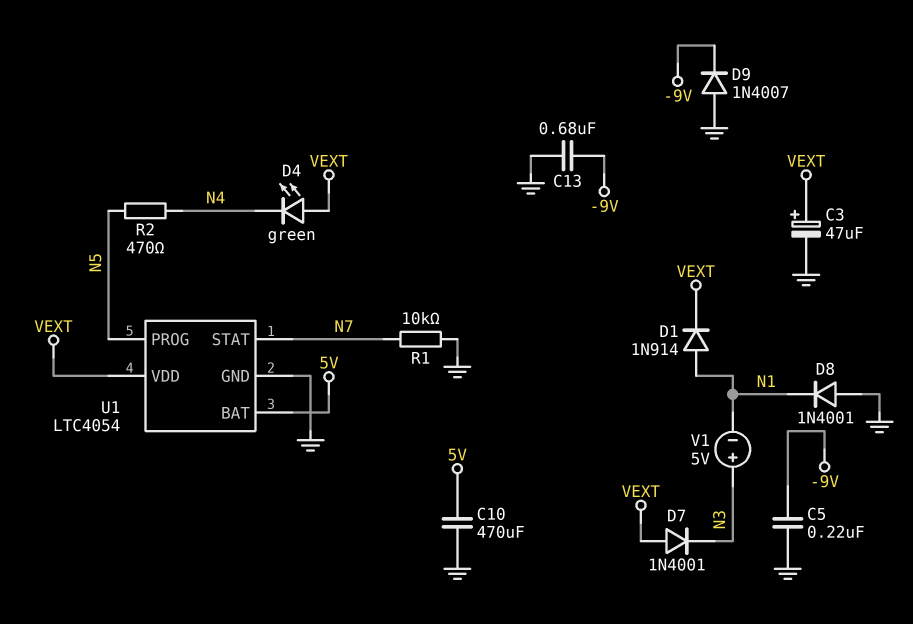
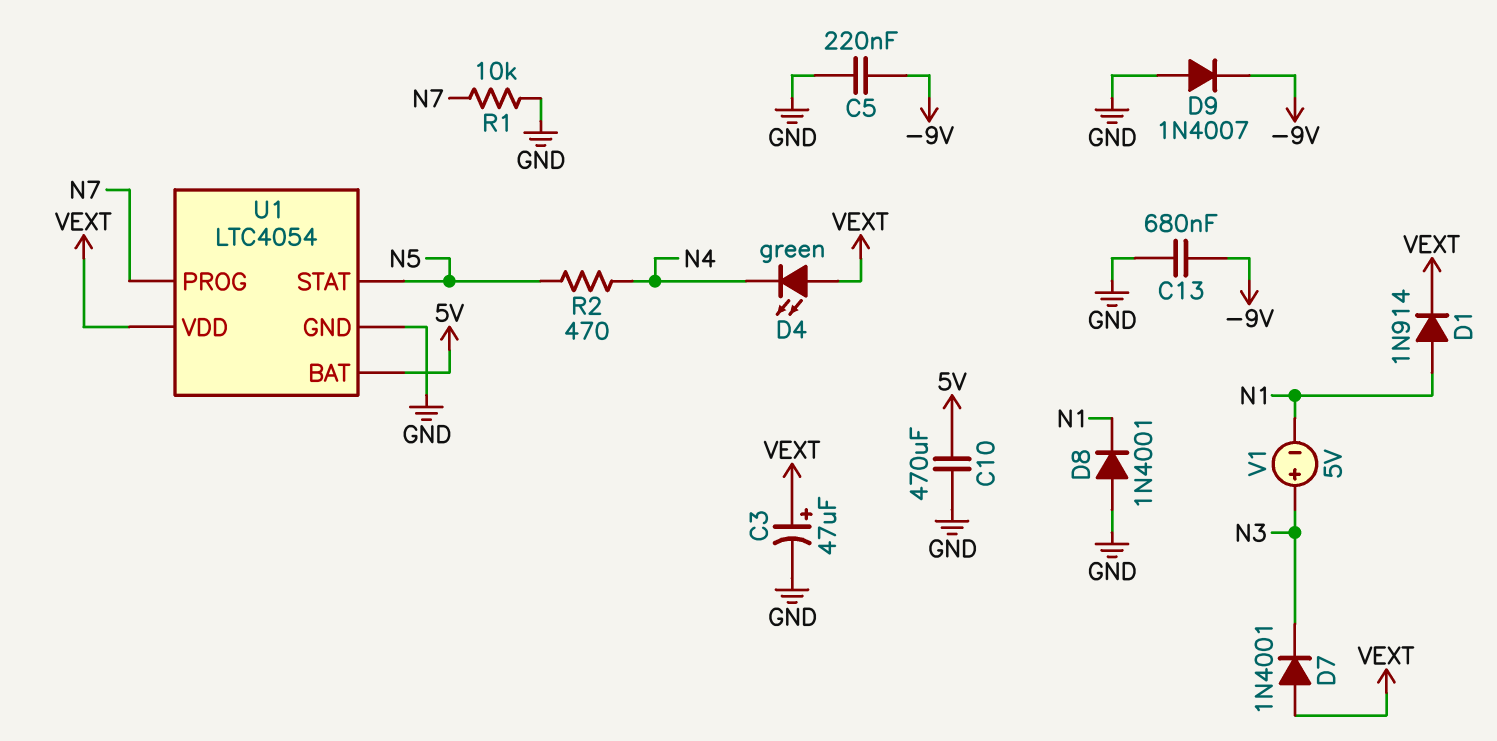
U1 pin PROG: N5 -> N7
U1 pin STAT: N7 -> N5

